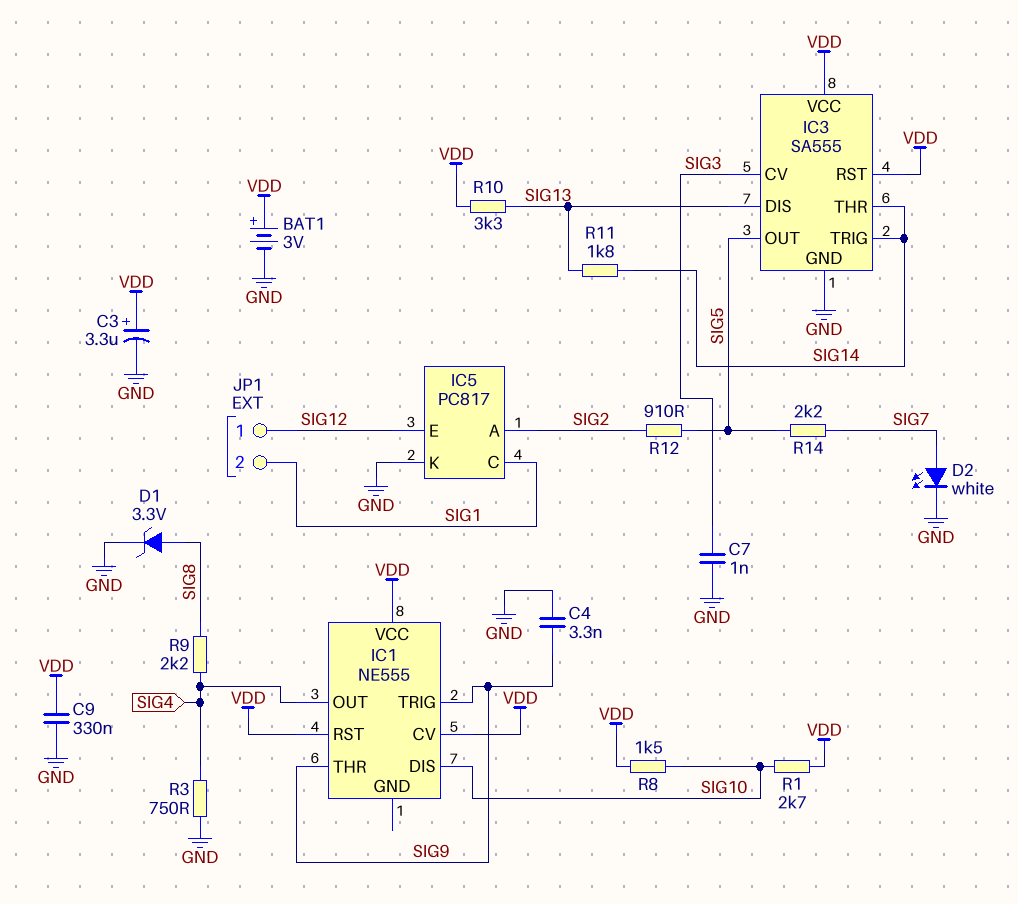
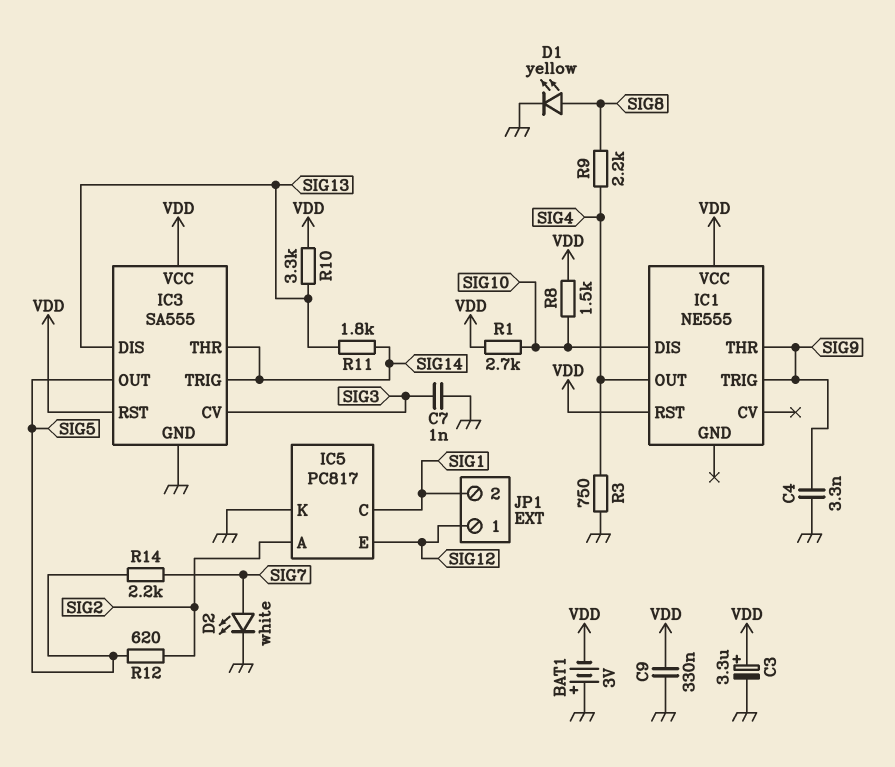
BAT1: 3V (plus VDD, minus GND) -> 3V (plus GND, minus VDD)
D1: zener 3.3V (A SIG8, K GND) -> LED yellow (A SIG8, K GND)
IC1 pin CV: VDD -> none
R12: 910 (SIG2, SIG5) -> 620 (SIG2, SIG5)

